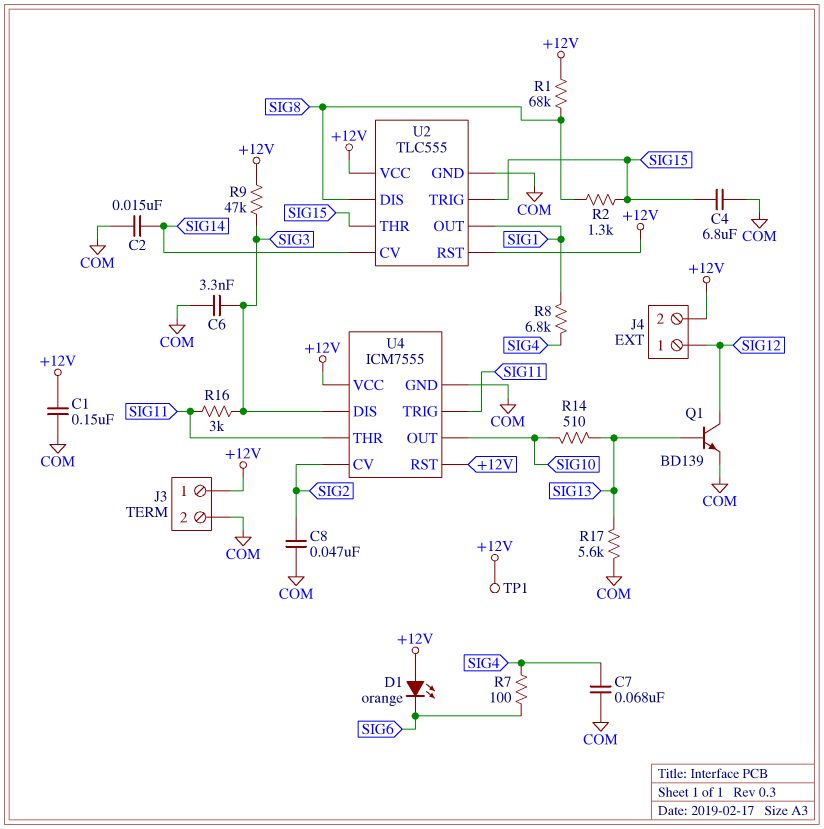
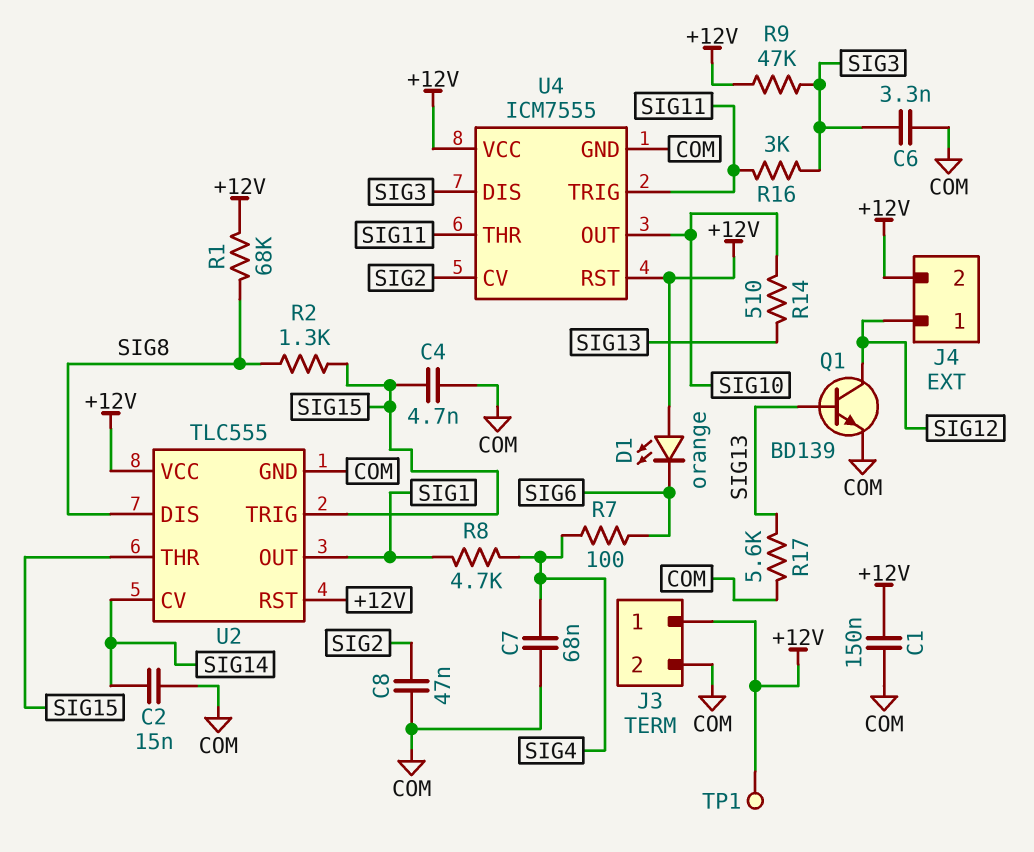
C4: 6.8uF (COM, SIG15) -> 4.7nF (COM, SIG15)
R8: 6.8k (SIG1, SIG4) -> 4.7k (SIG1, SIG4)

